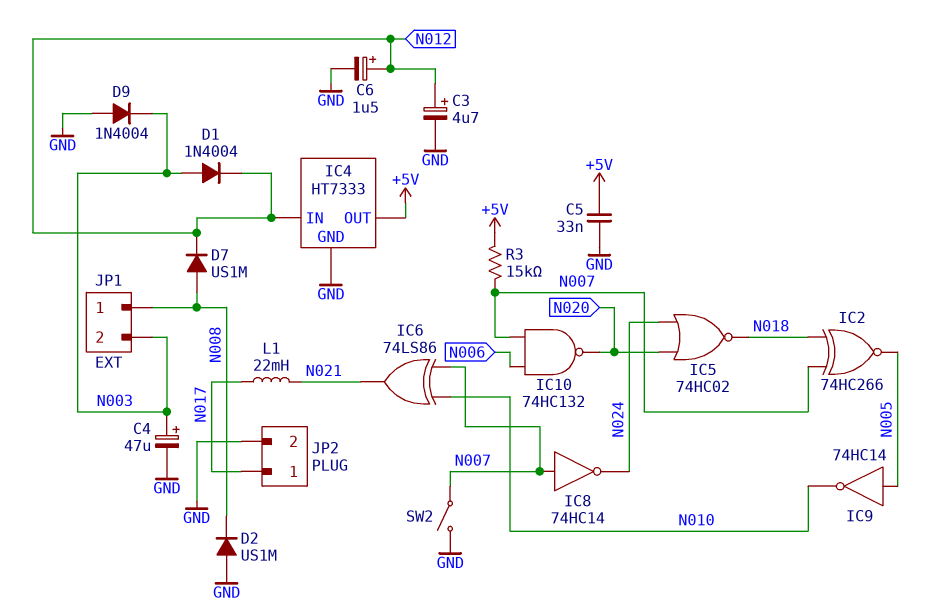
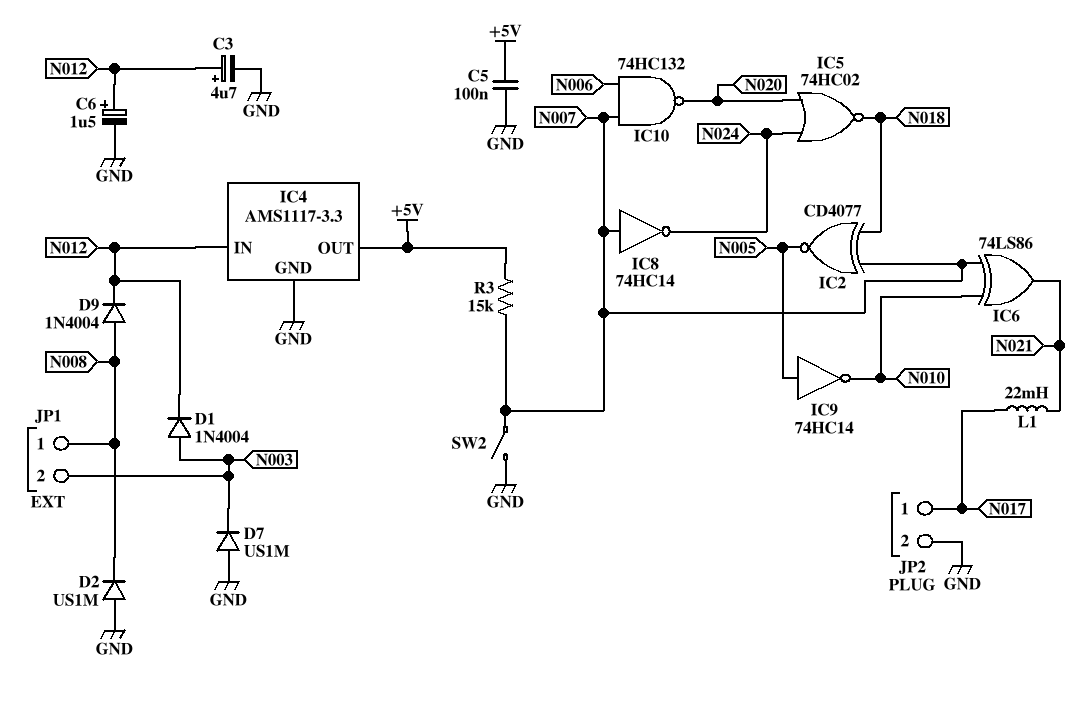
C4: 47uF (plus N003, minus GND) -> none
C5: 33nF (+5V, GND) -> 100nF (+5V, GND)
D7: diode US1M (A N008, K N012) -> diode US1M (A GND, K N003)
D9: diode 1N4004 (A GND, K N003) -> diode 1N4004 (A N008, K N012)
IC2: XNOR 74HC266 (in N007, in N018, out N005) -> XNOR CD4077 (in N007, in N018, out N005)
IC4: HT7333 -> AMS1117-3.3

